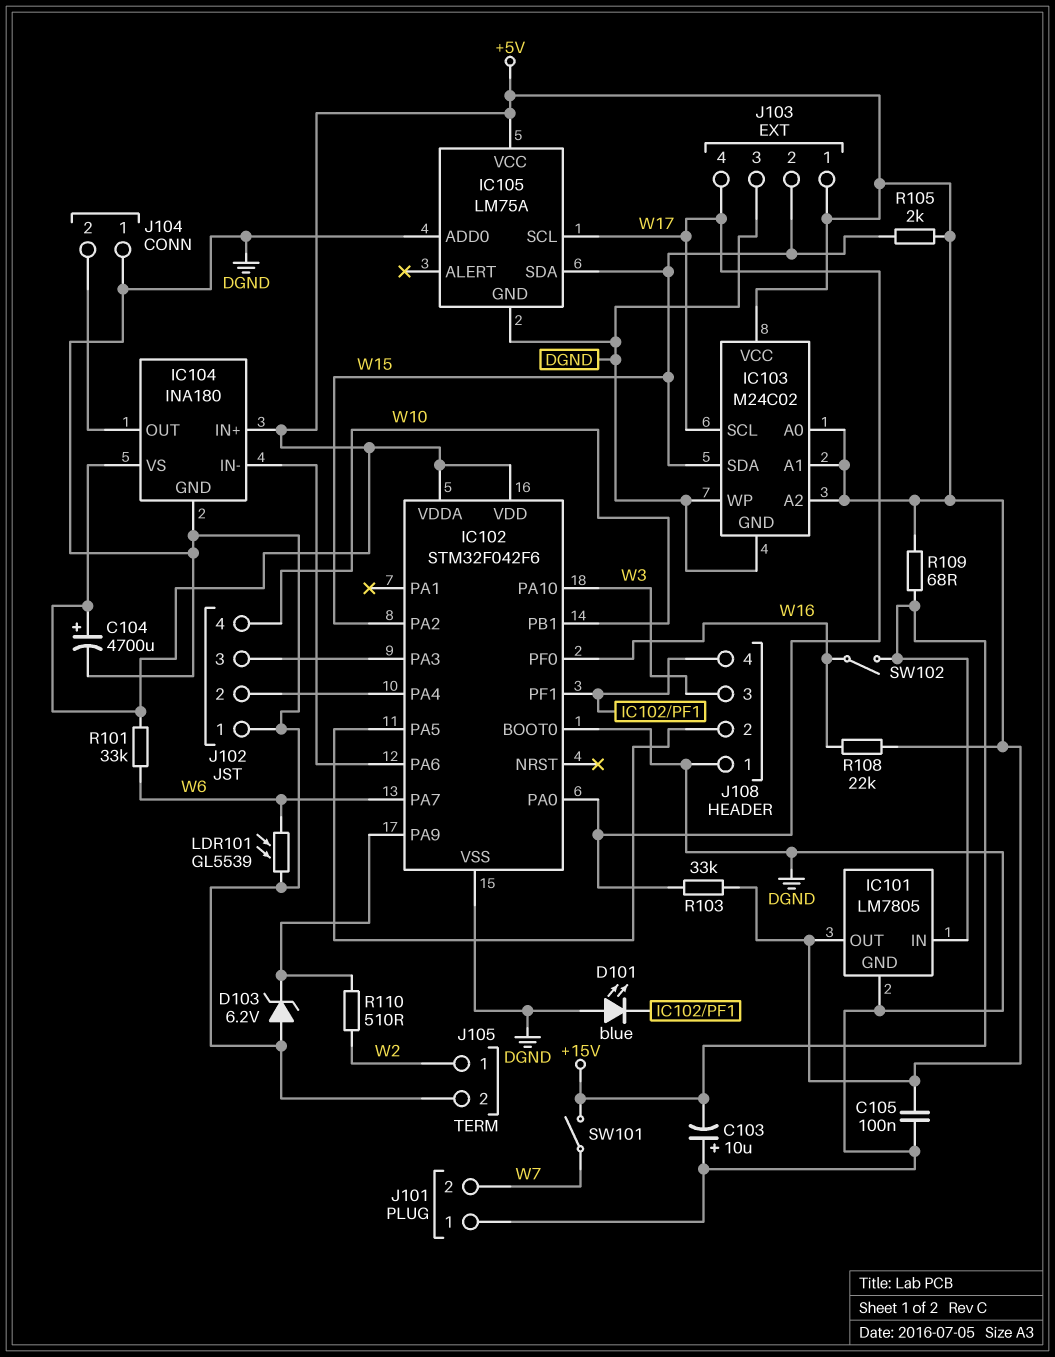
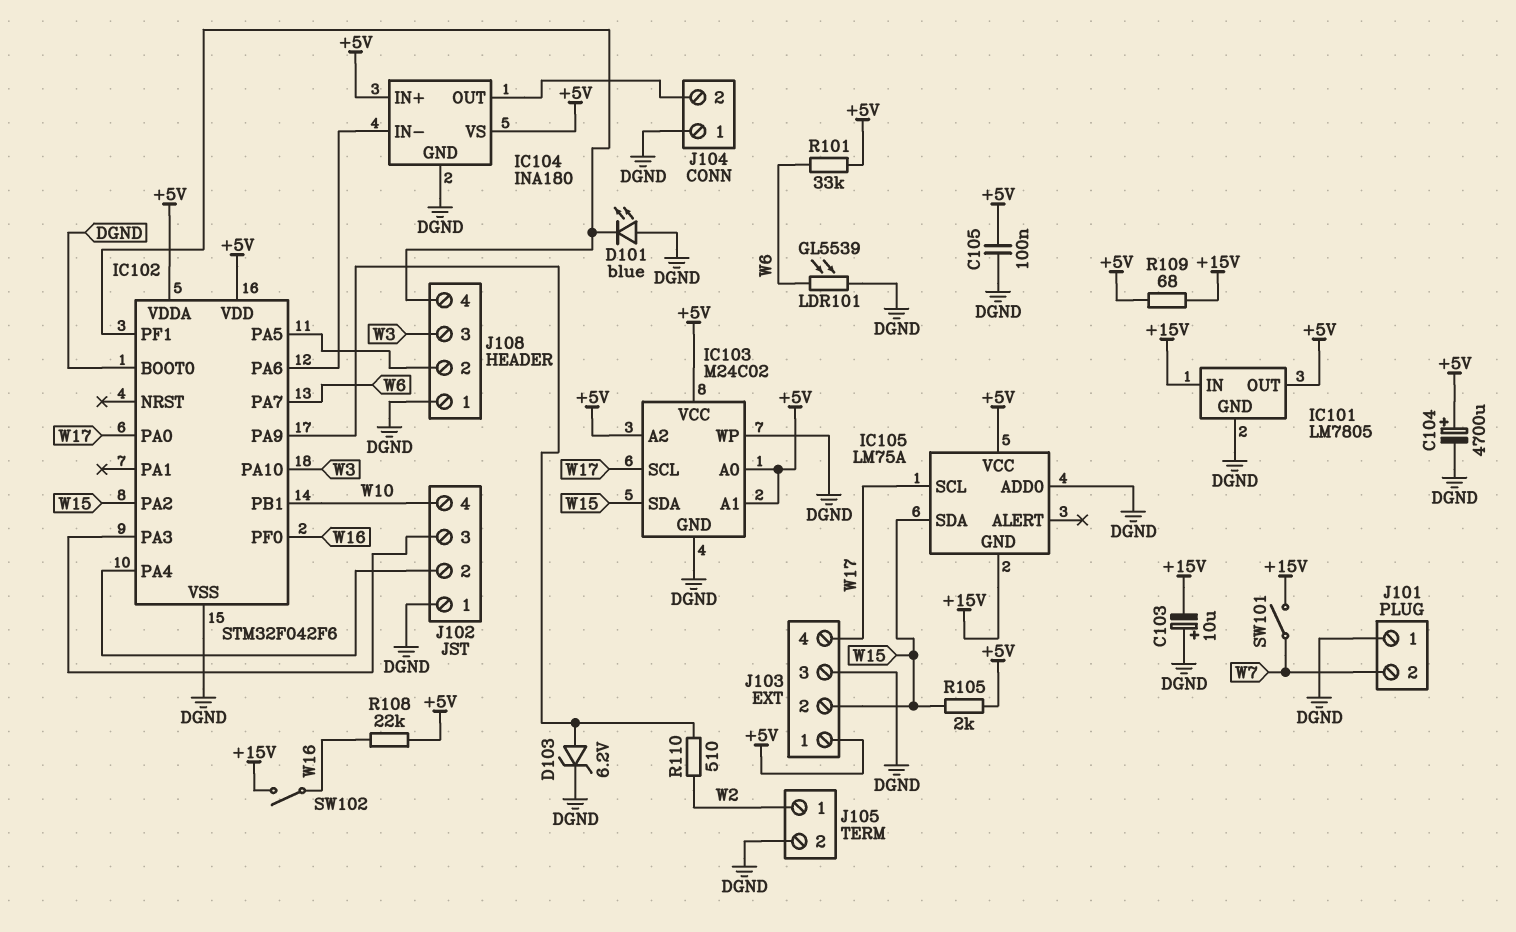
D103: zener 6.2V (A DGND, K IC102/PA9) -> zener 6.2V (A IC102/PA9, K DGND)
IC105 pin GND: DGND -> +15V
R103: 33k (+5V, W17) -> none

